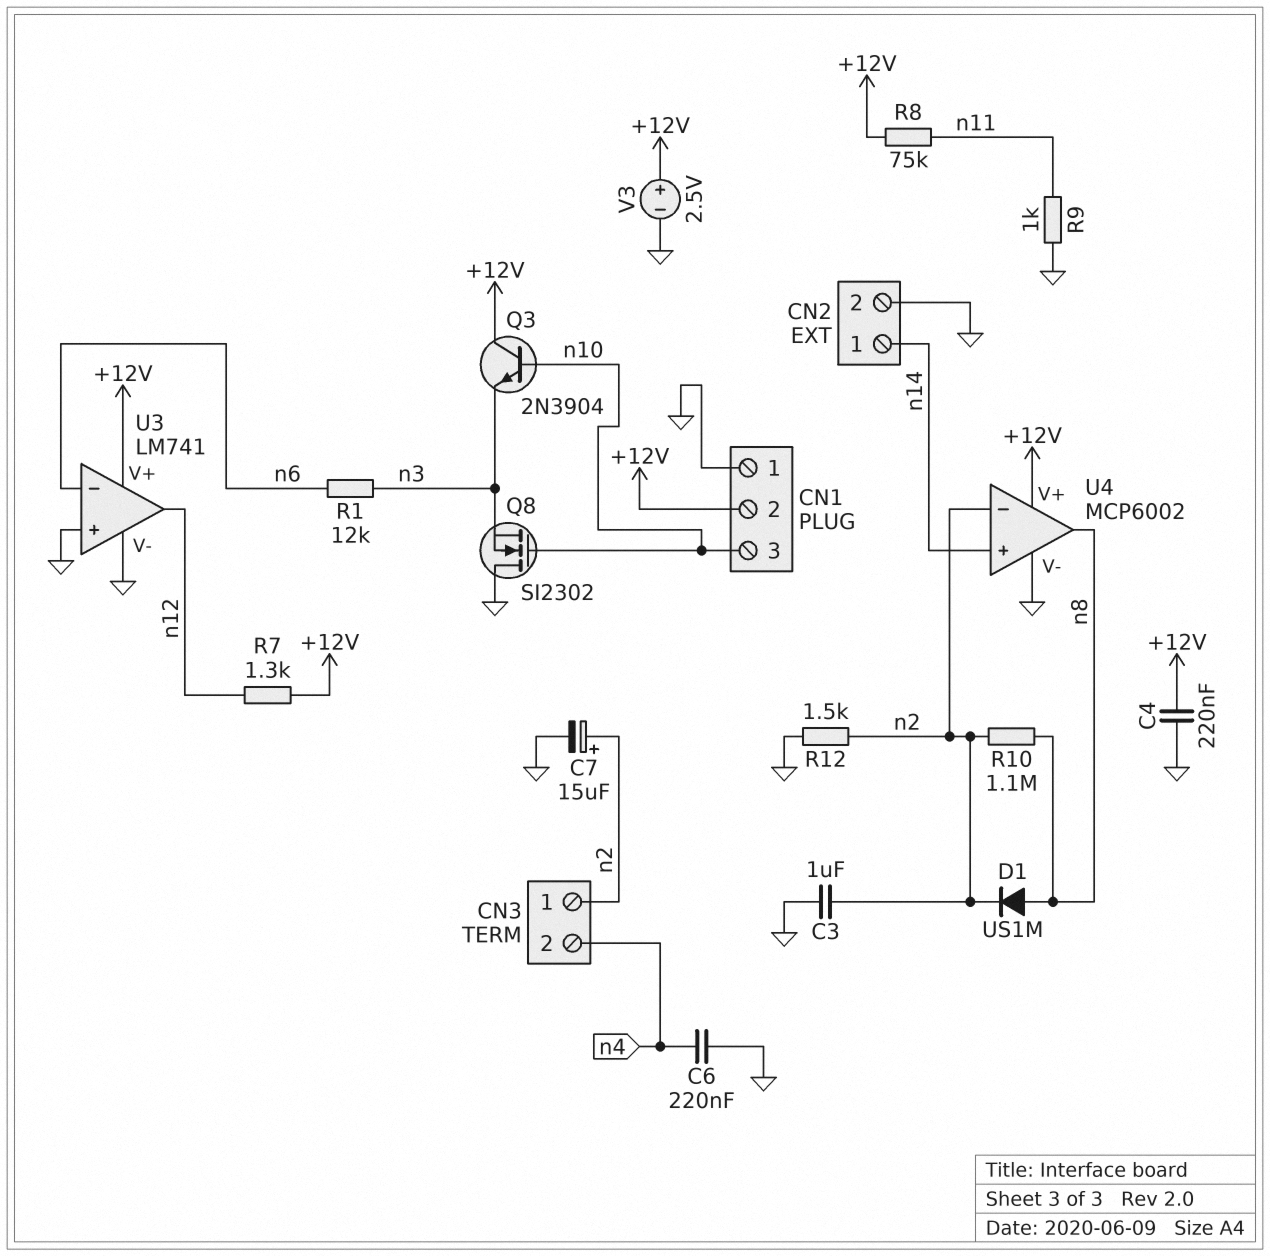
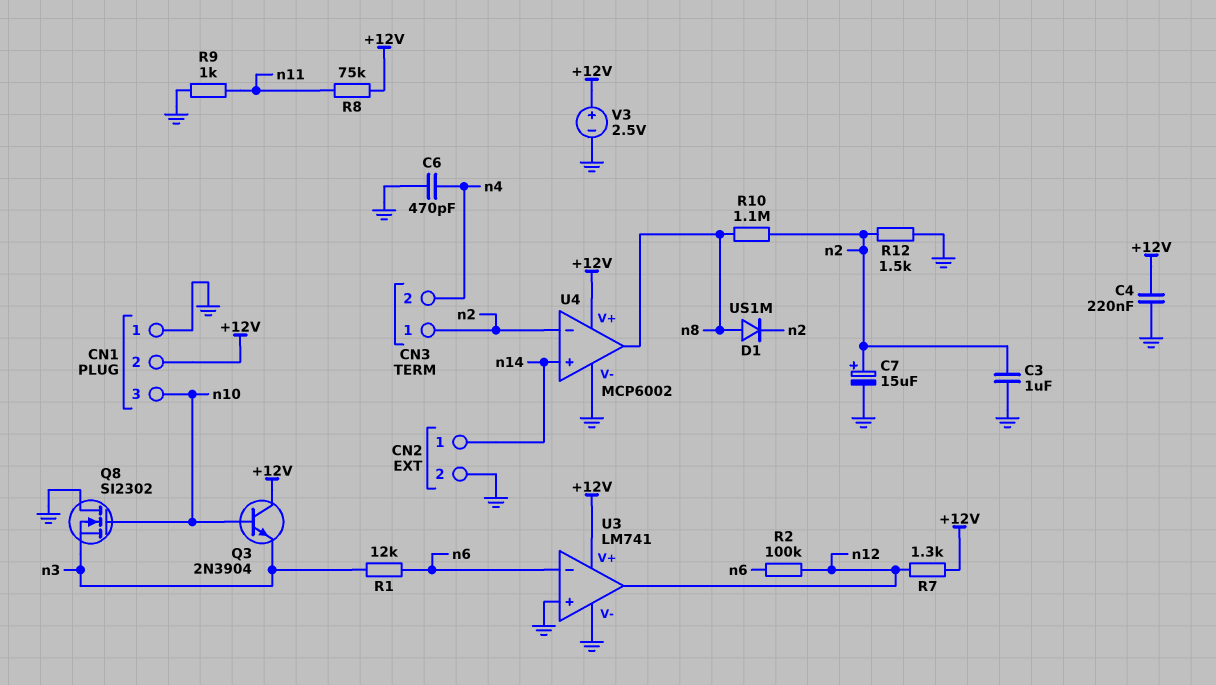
C6: 220nF (GND, n4) -> 470pF (GND, n4)
R2: none -> 100k (n6, n12)

